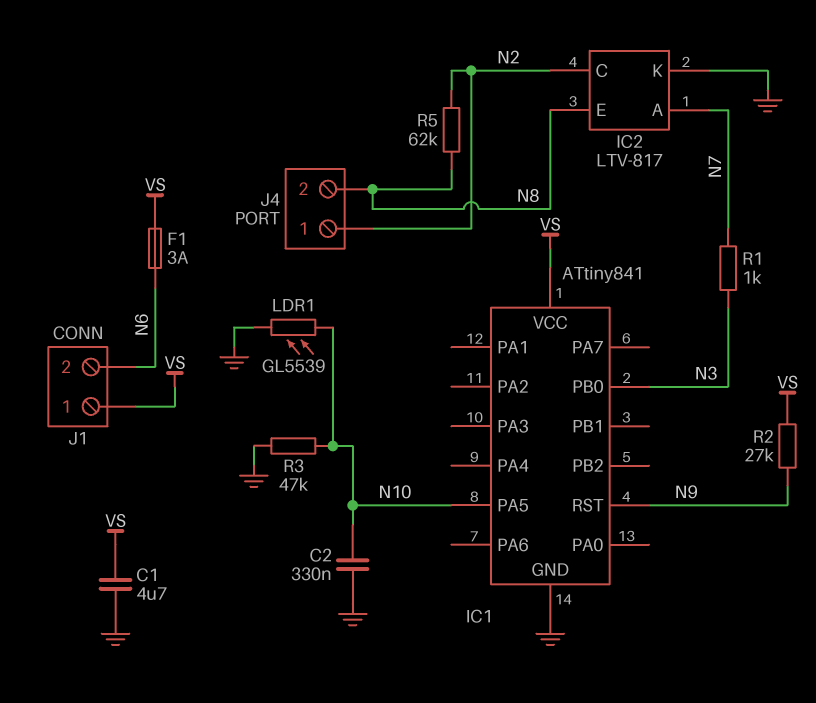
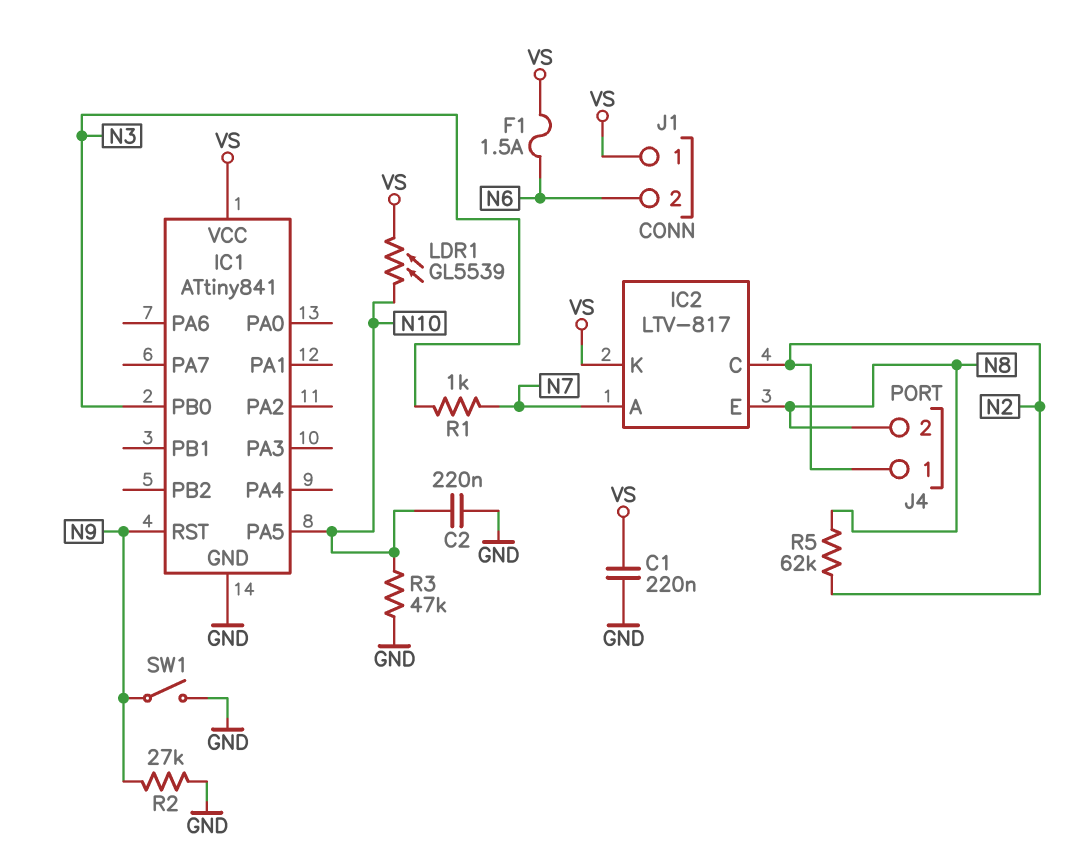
C1: 4.7uF (GND, VS) -> 220nF (GND, VS)
C2: 330nF (GND, N10) -> 220nF (GND, N10)
F1: 3A (N6, VS) -> 1.5A (N6, VS)
IC2 pin K: GND -> VS
LDR1: GL5539 (GND, N10) -> GL5539 (N10, VS)
R2: 27k (N9, VS) -> 27k (GND, N9)
SW1: none -> switch (GND, N9)

